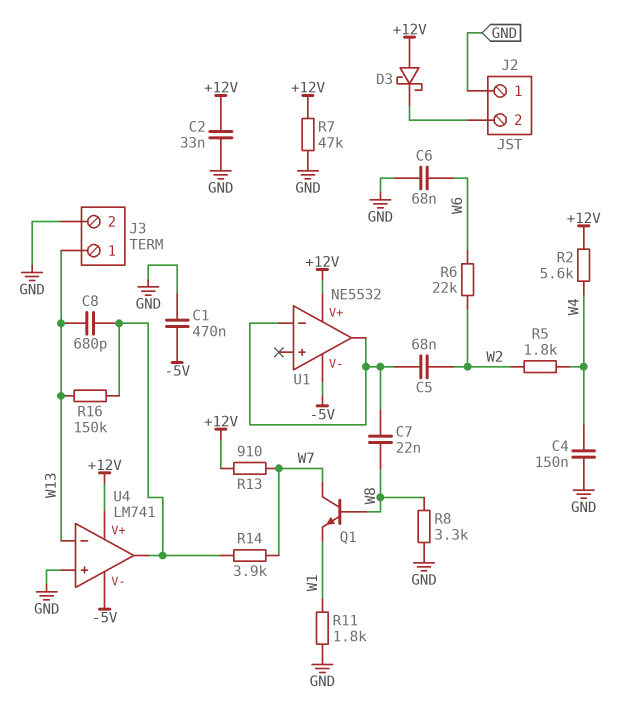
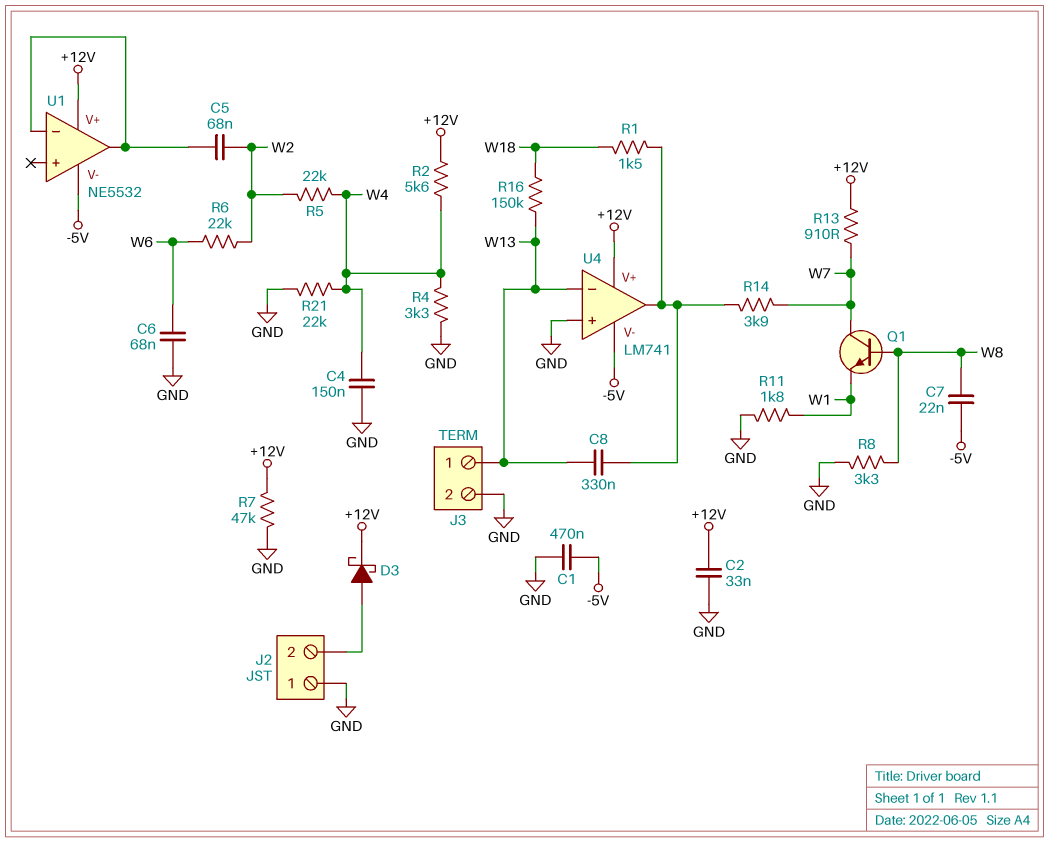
C7: 22nF (U1/in-, W8) -> 22nF (-5V, W8)
C8: 680pF (U4/out, W13) -> 330nF (U4/out, W13)
D3: schottky (A +12V, K J2/2) -> schottky (A J2/2, K +12V)
R1: none -> 1.5k (U4/out, W18)
R4: none -> 3.3k (GND, W4)
R5: 1.8k (W2, W4) -> 22k (W2, W4)
R16: 150k (U4/out, W13) -> 150k (W13, W18)
R21: none -> 22k (GND, W4)

